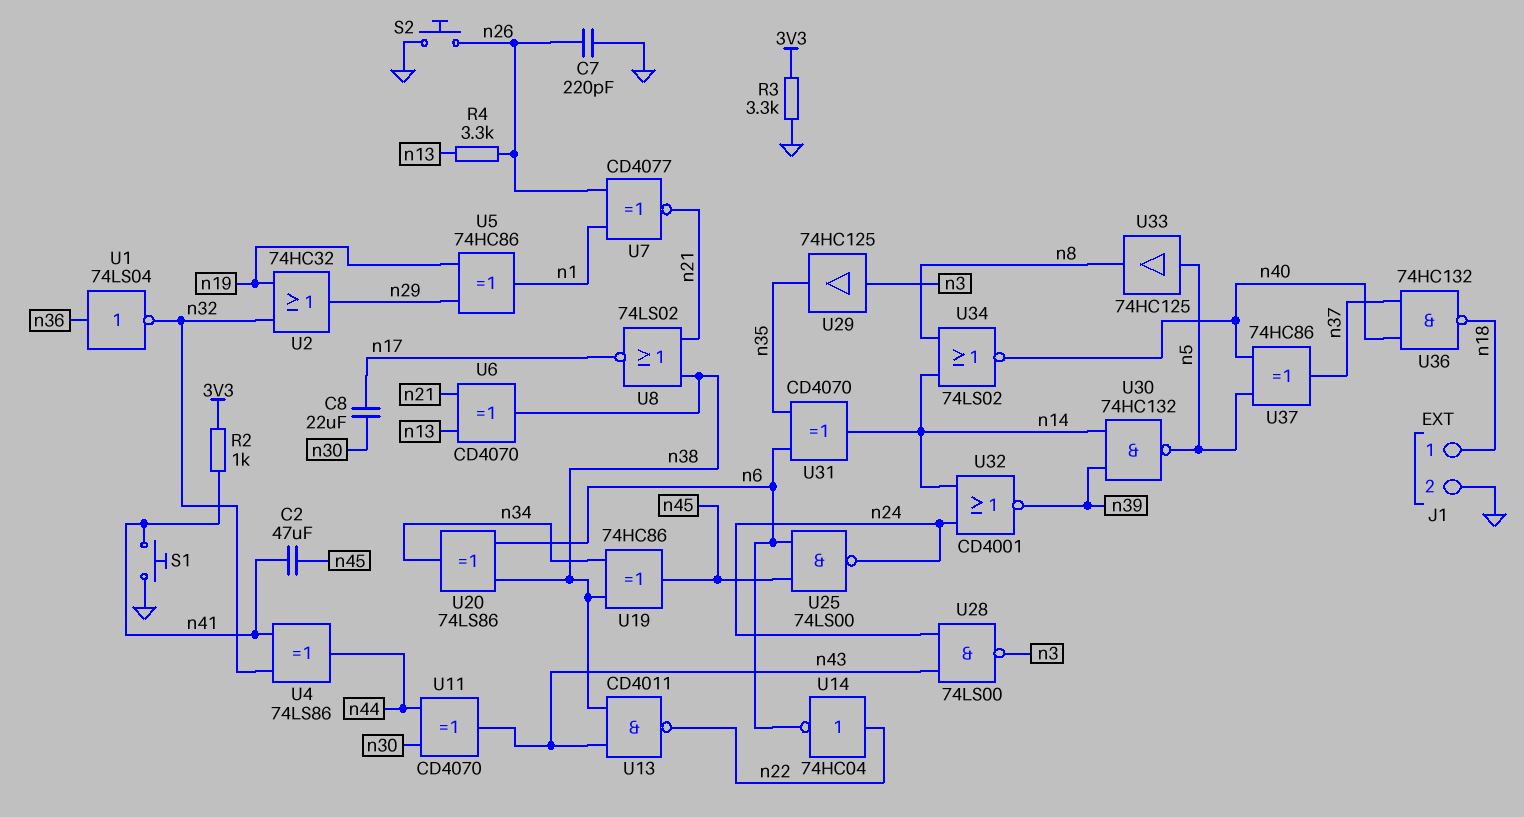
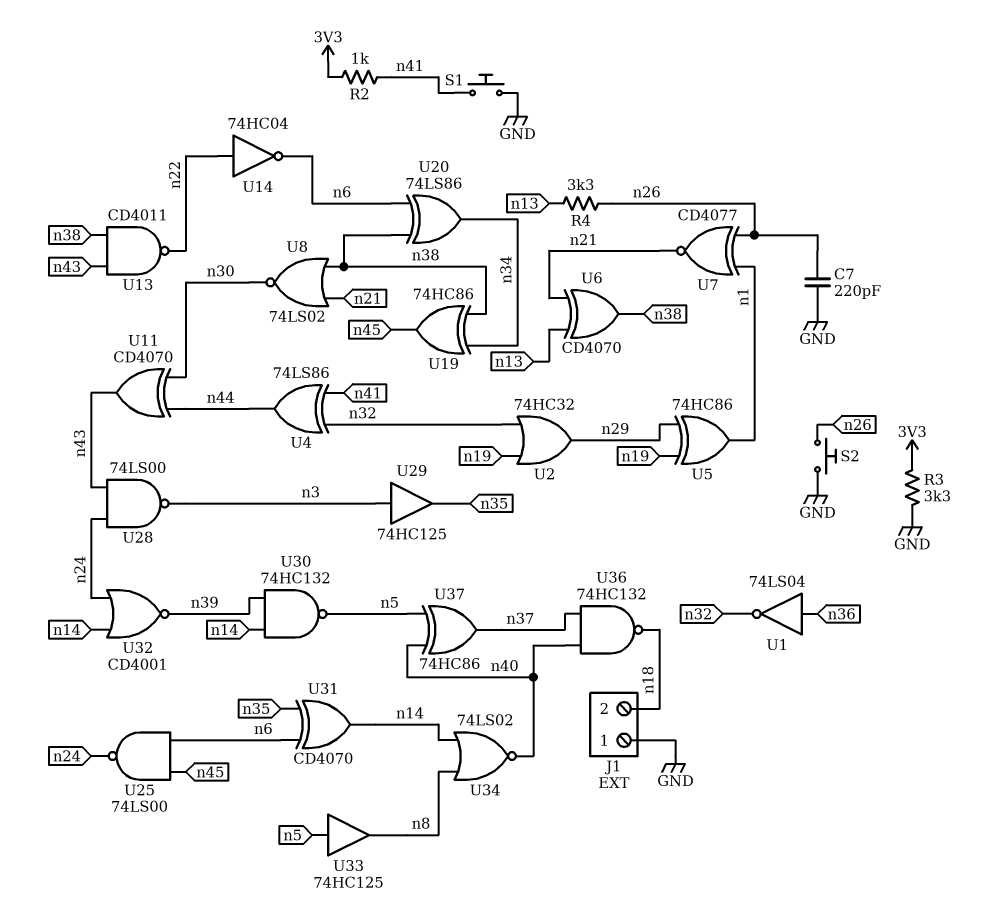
C2: 47uF (n41, n45) -> none
C8: 22uF (n17, n30) -> none
J1 pin 1: n18 -> GND
J1 pin 2: GND -> n18
U8: NOR 74LS02 (in n21, in n38, out n17) -> NOR 74LS02 (in n21, in n38, out n30)

